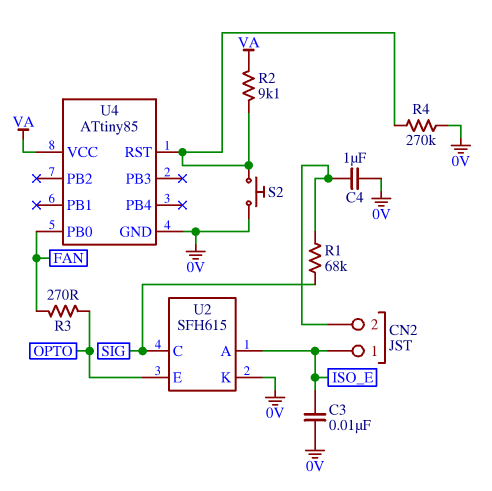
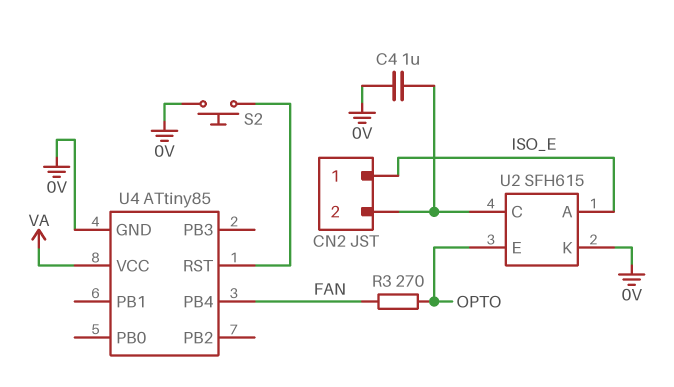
C3: 10nF (0V, ISO_E) -> none
R1: 68k (CN2/2, SIG) -> none
R2: 9.1k (U4/RST, VA) -> none
R4: 270k (0V, U4/RST) -> none
U2 pin C: SIG -> CN2/2
U4 pin PB0: FAN -> none
U4 pin PB4: none -> FAN

